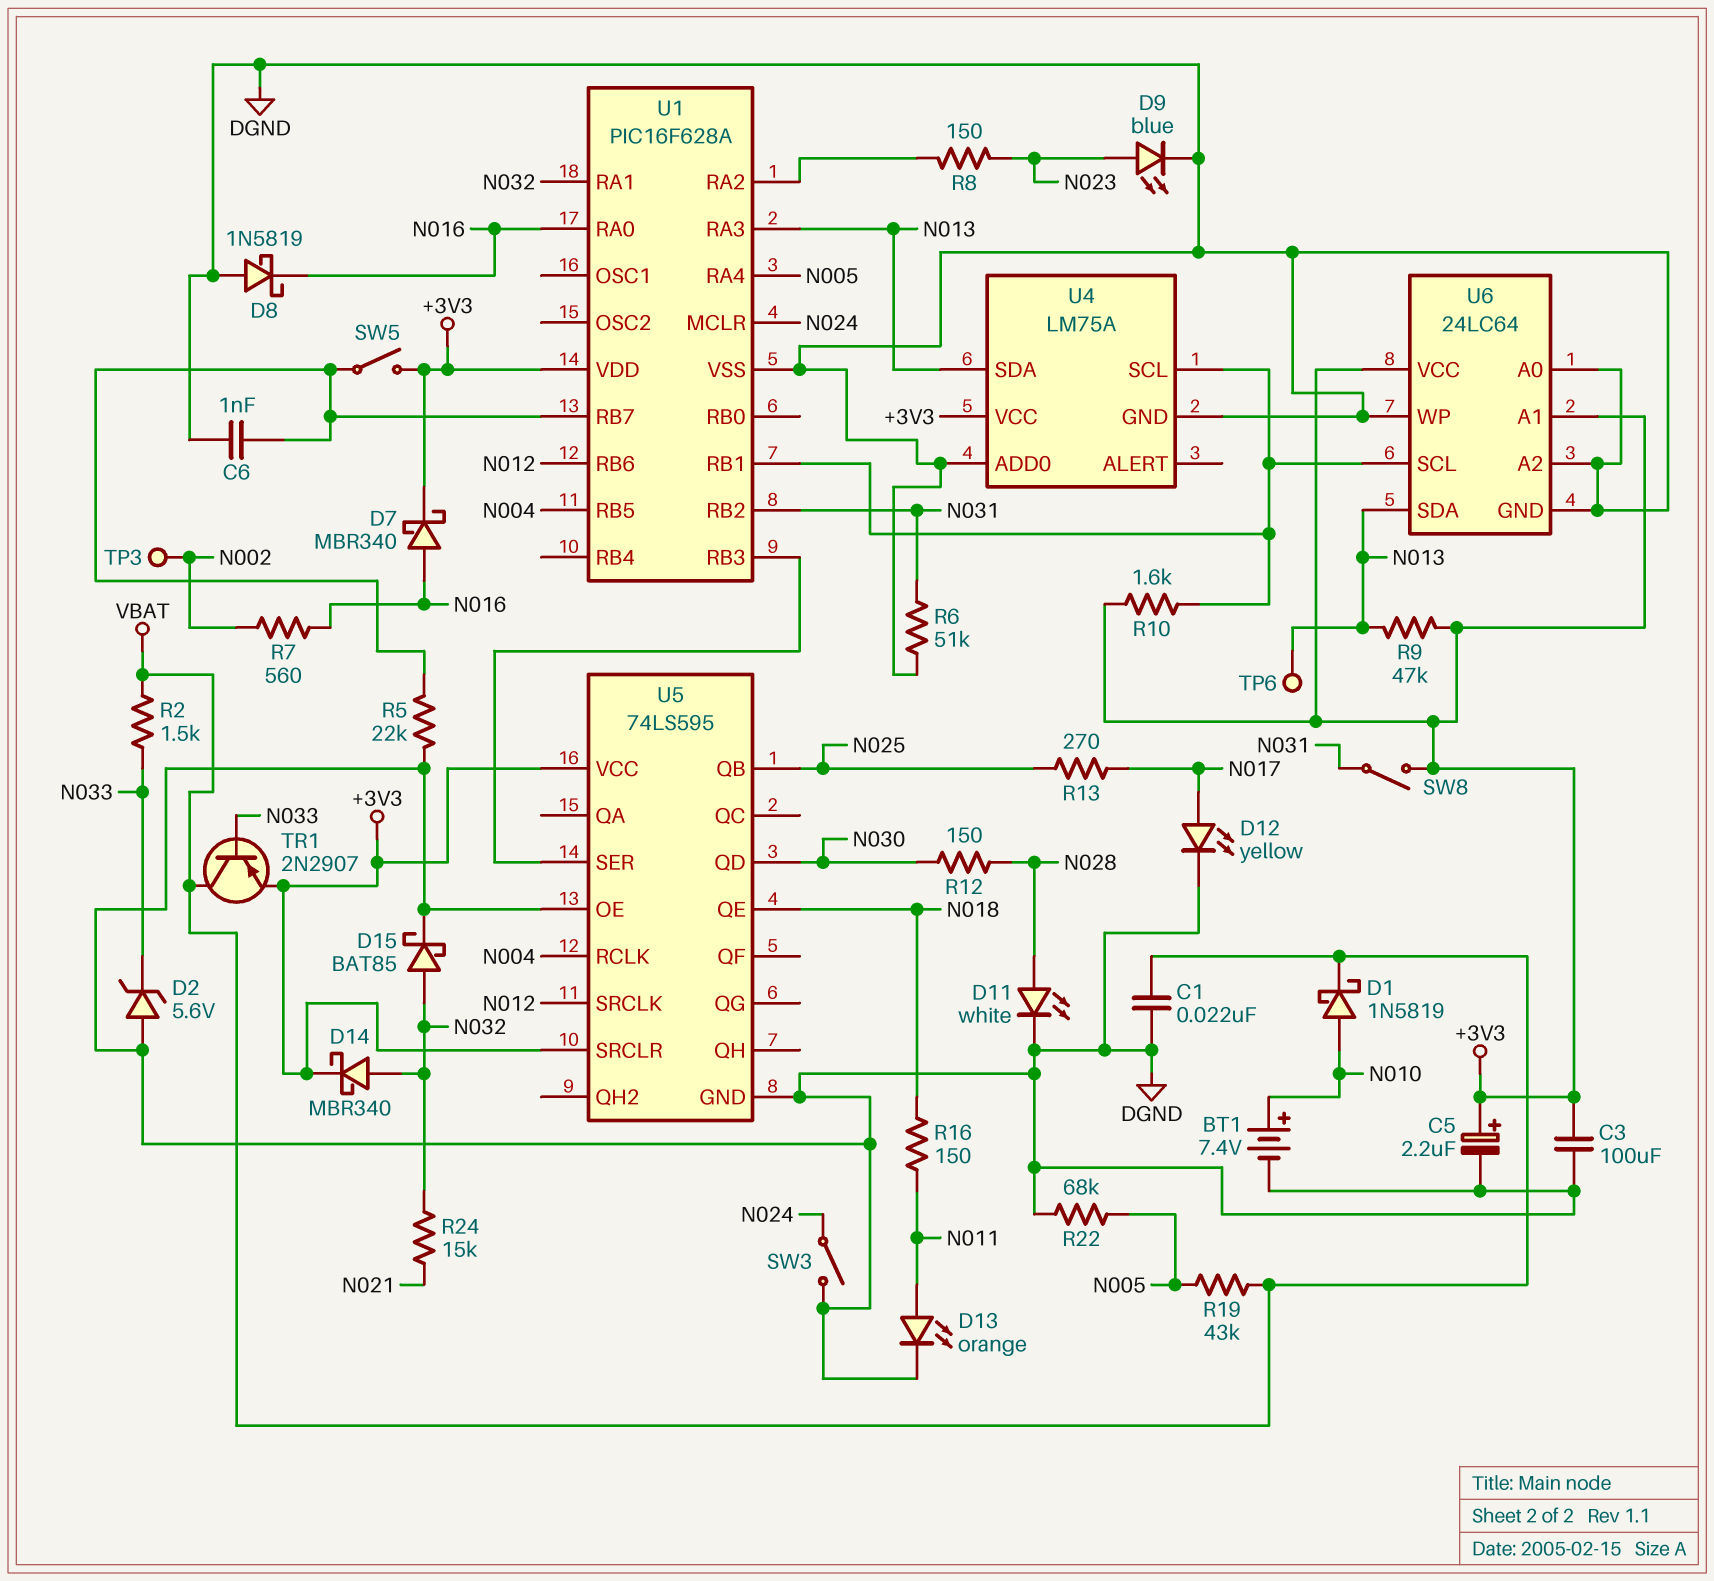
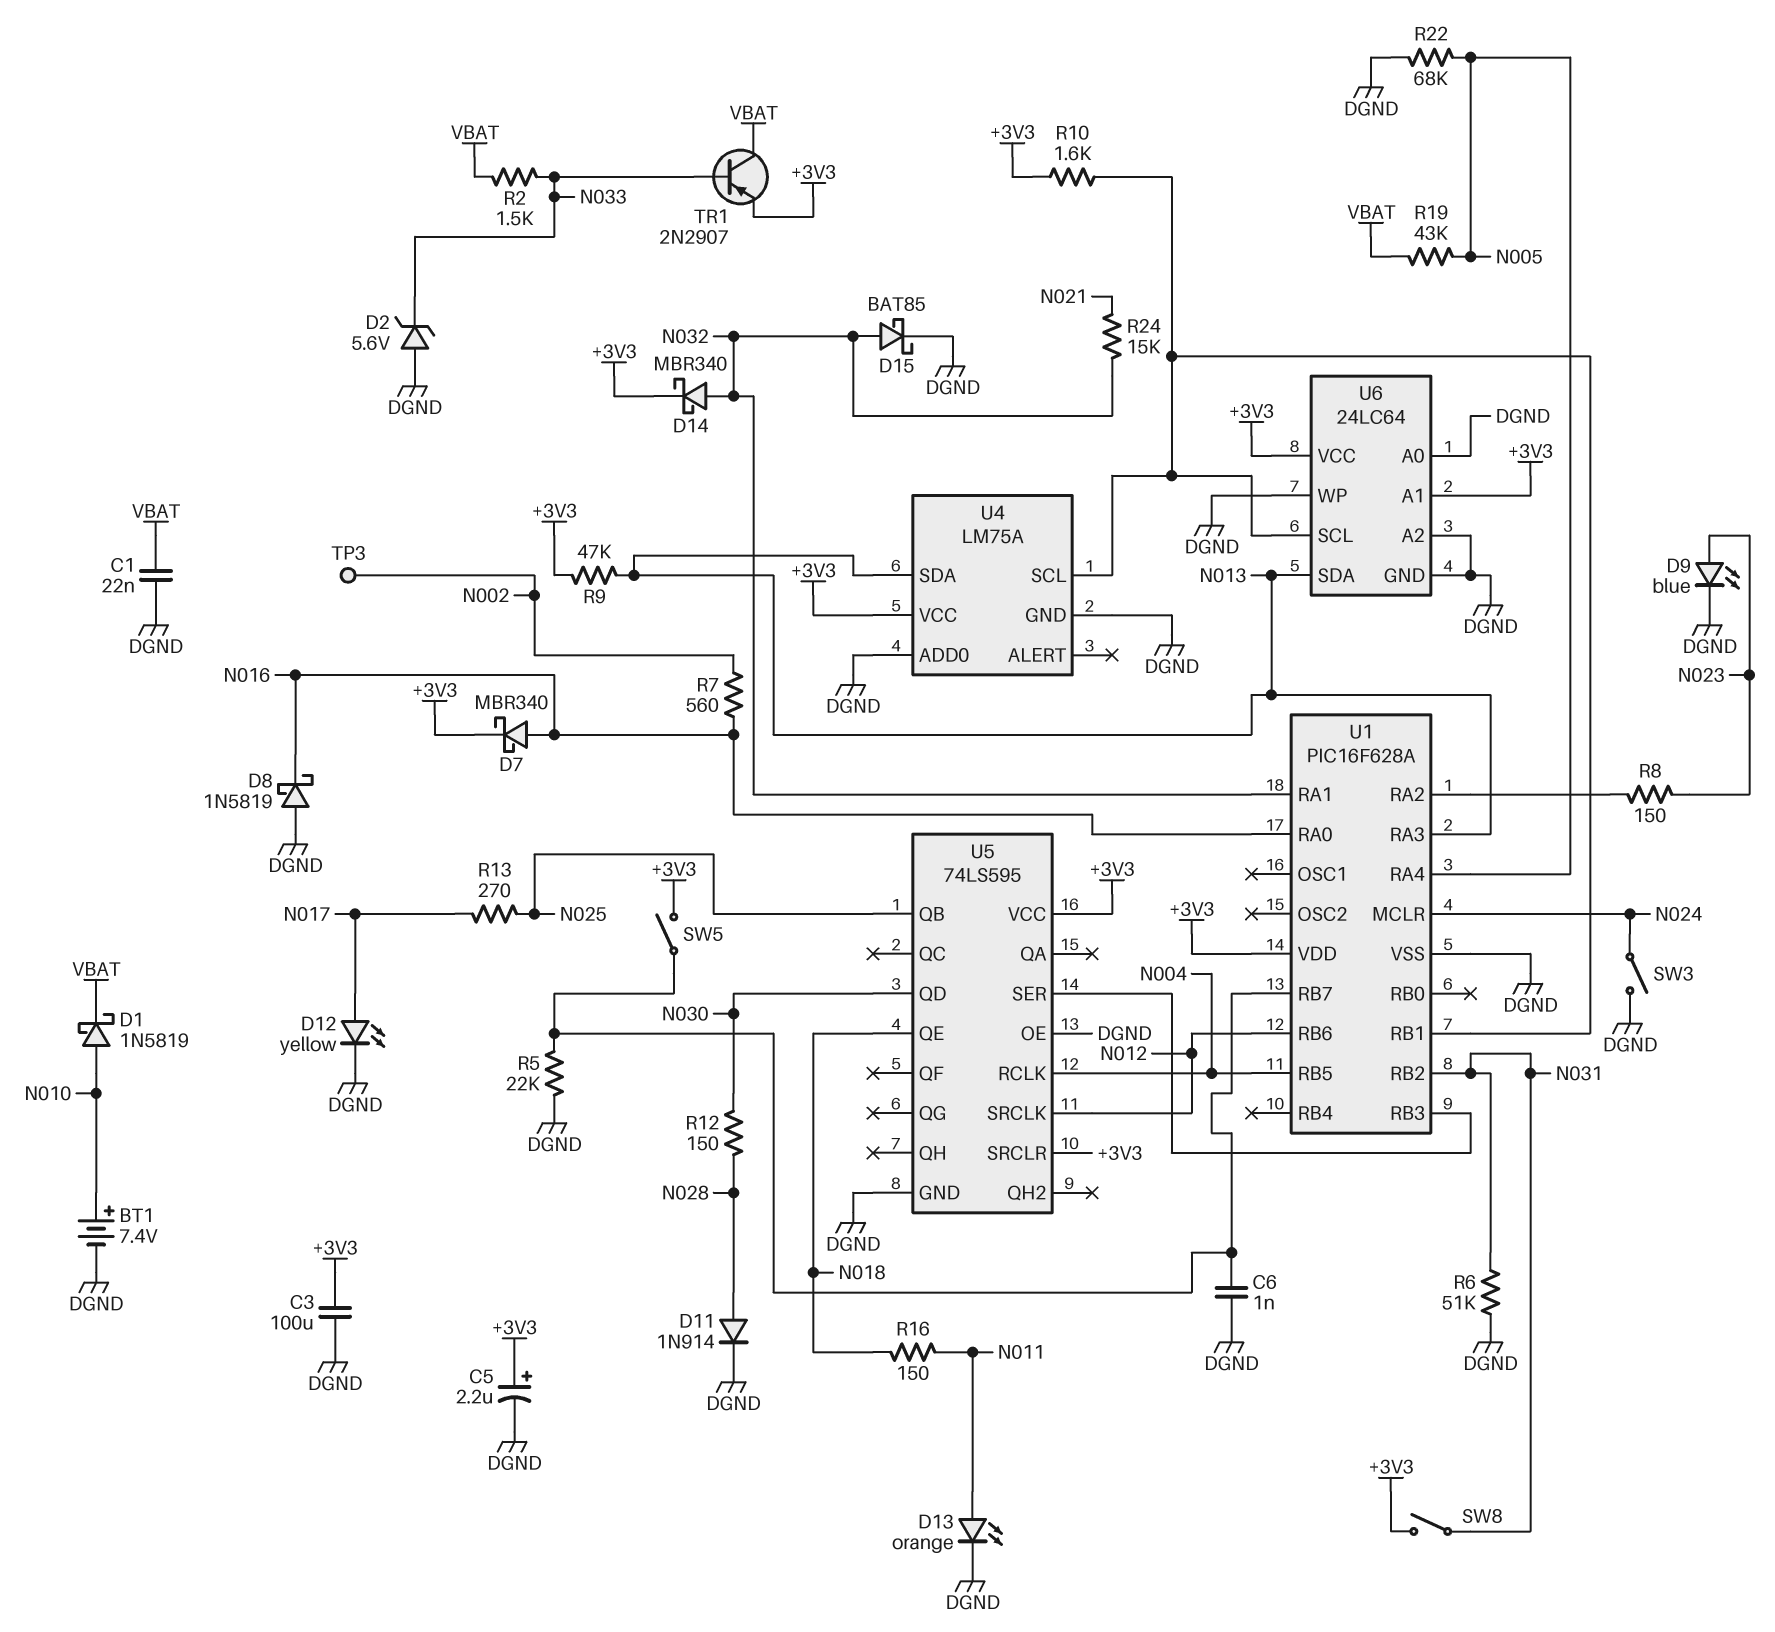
D11: LED white (A N028, K DGND) -> diode 1N914 (A N028, K DGND)
TP6: test point (N013) -> none

